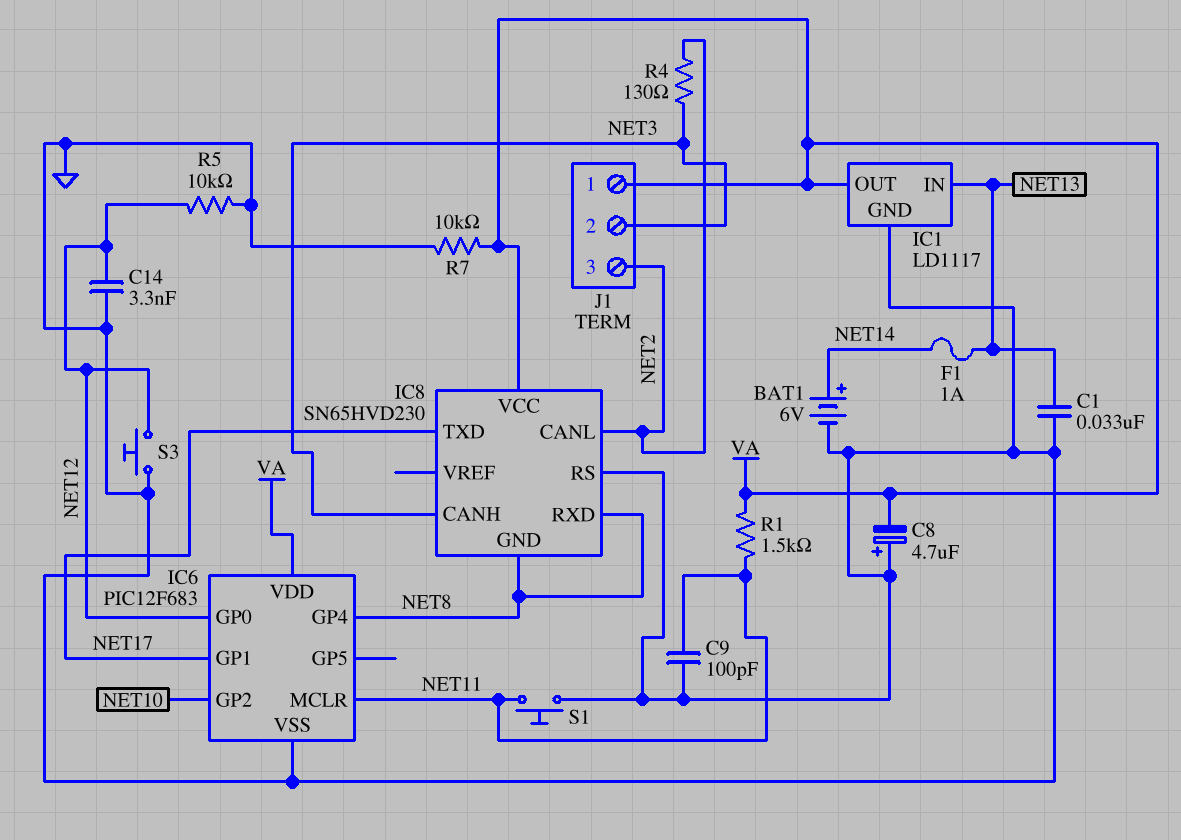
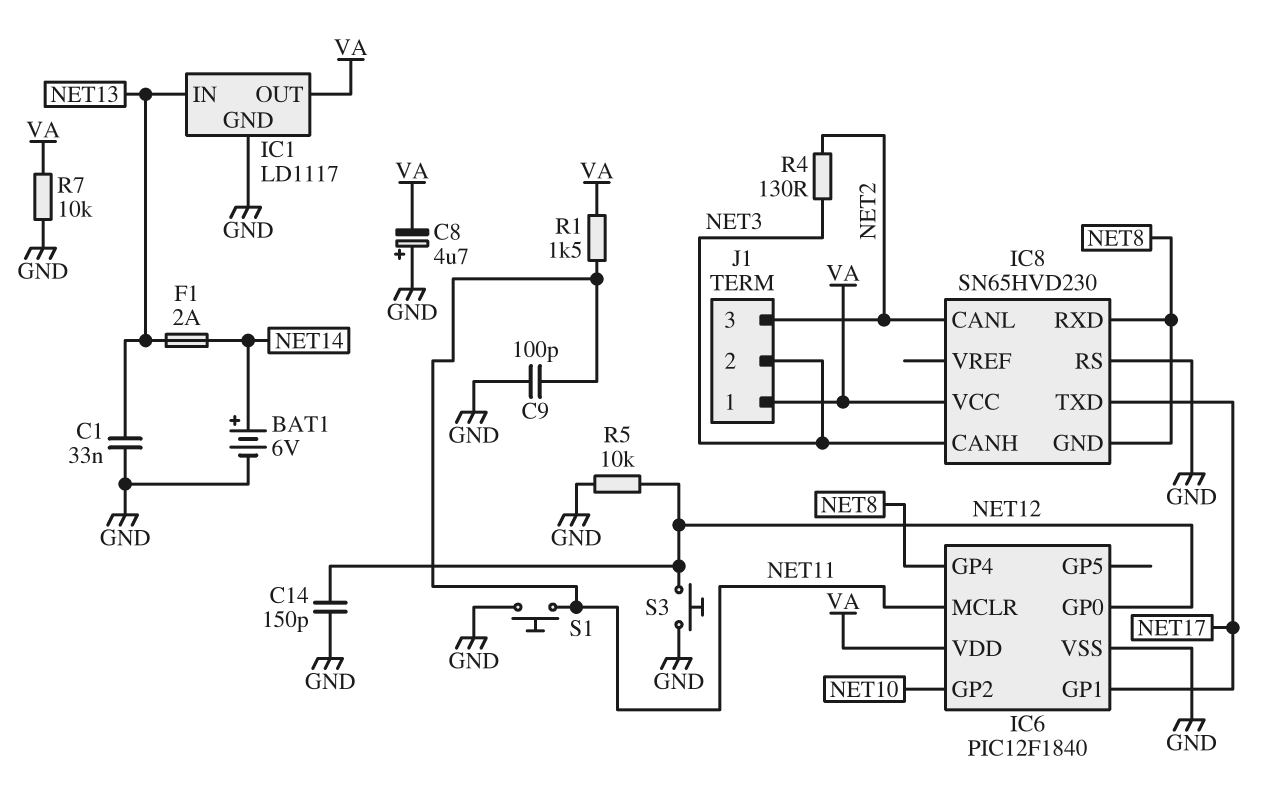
C14: 3.3nF (GND, NET12) -> 150pF (GND, NET12)
F1: 1A (NET13, NET14) -> 2A (NET13, NET14)
IC6: PIC12F683 -> PIC12F1840

